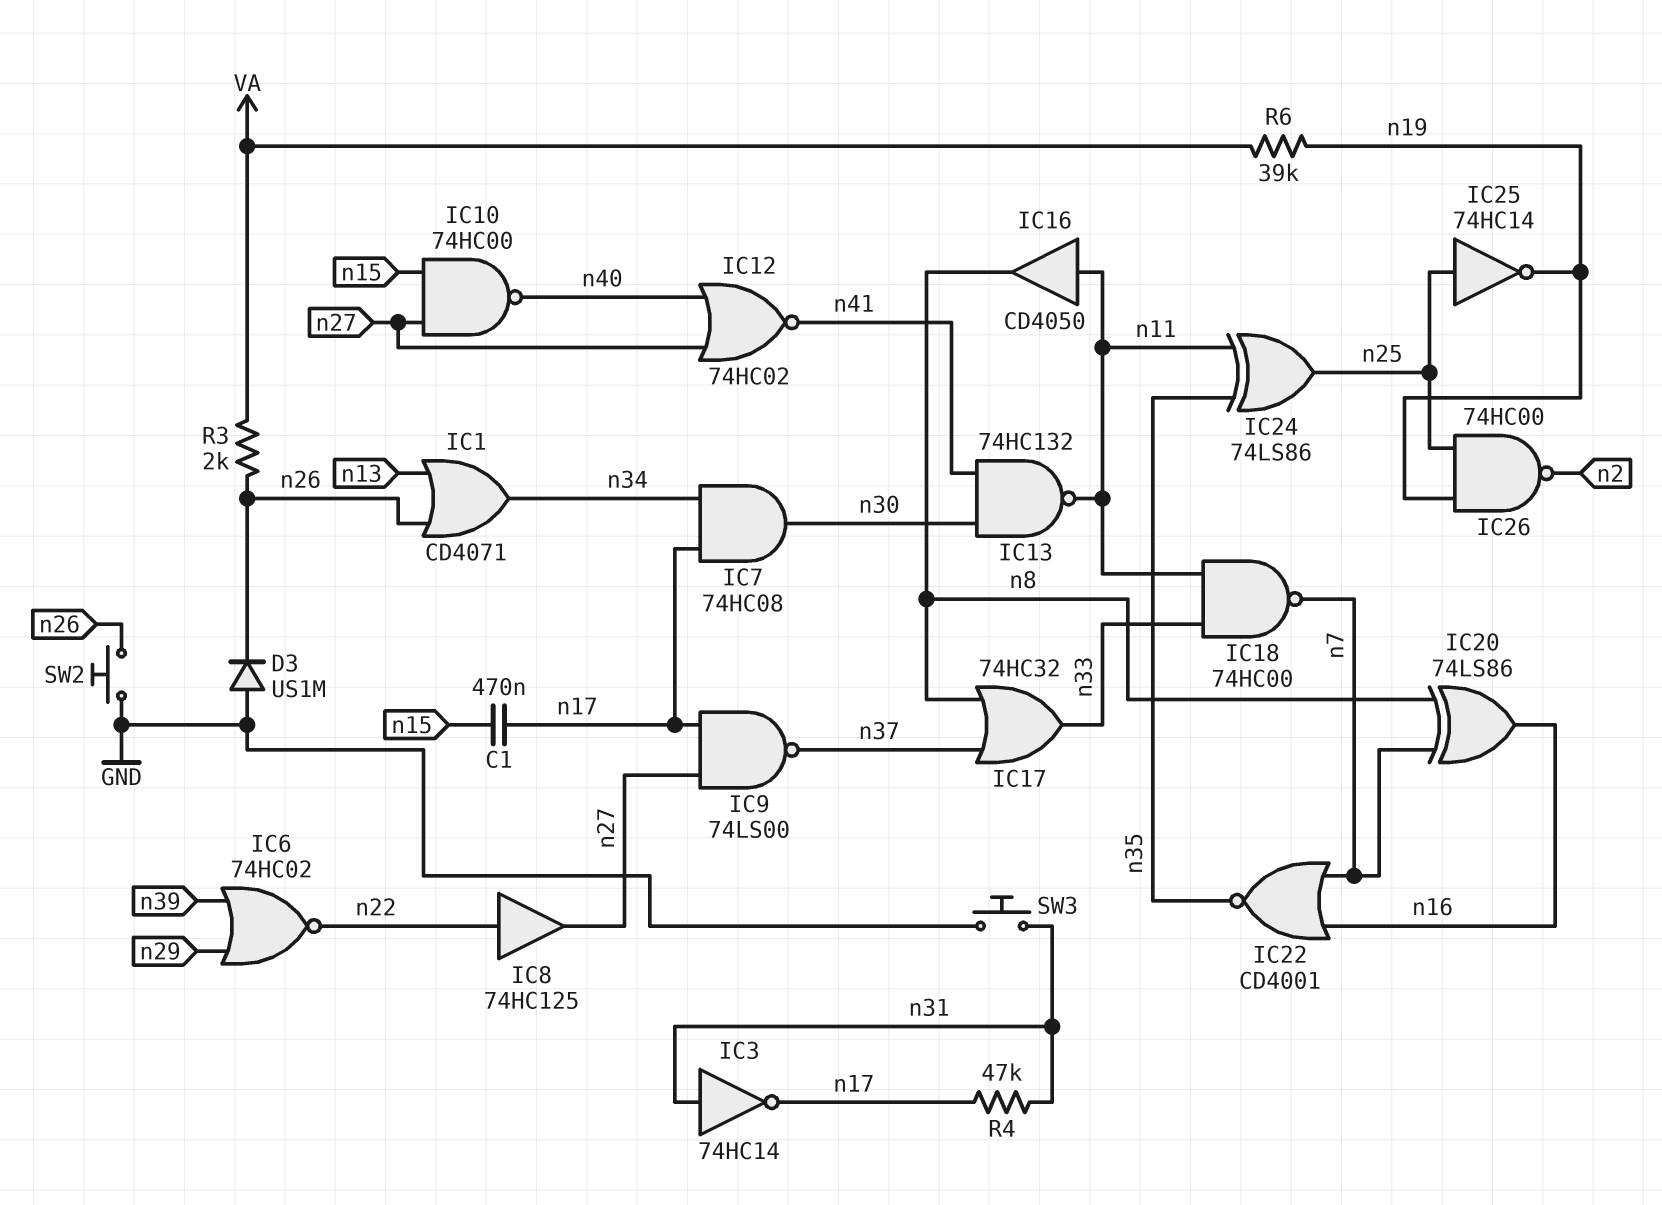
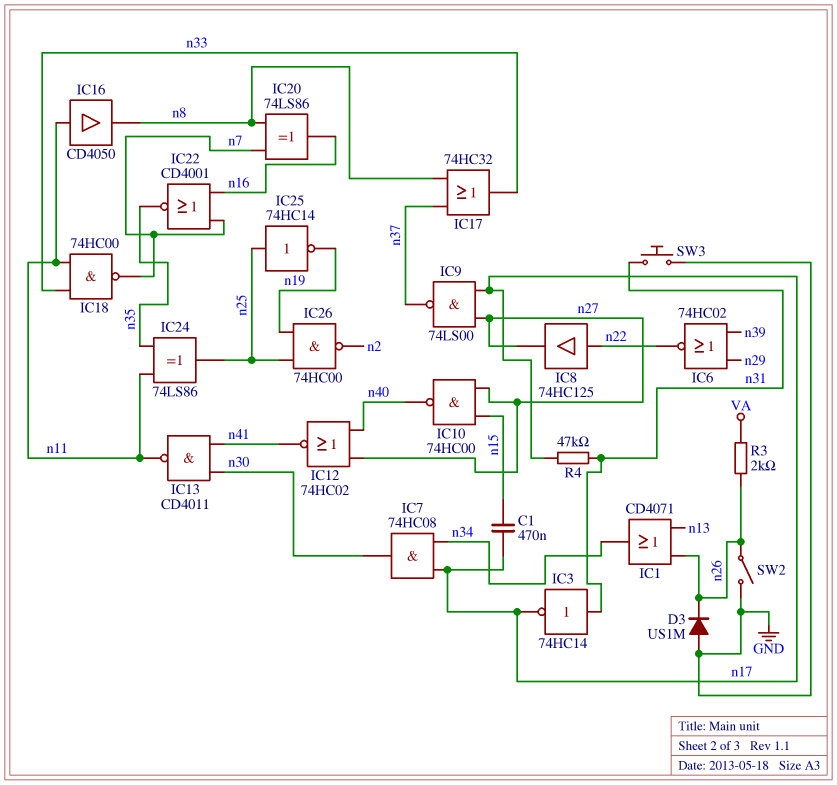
IC13: NAND 74HC132 (in n30, in n41, out n11) -> NAND CD4011 (in n30, in n41, out n11)
R6: 39k (VA, n19) -> none
SW2: button (GND, n26) -> switch (GND, n26)

